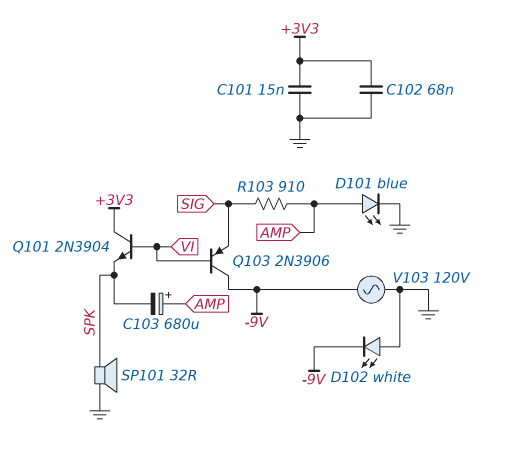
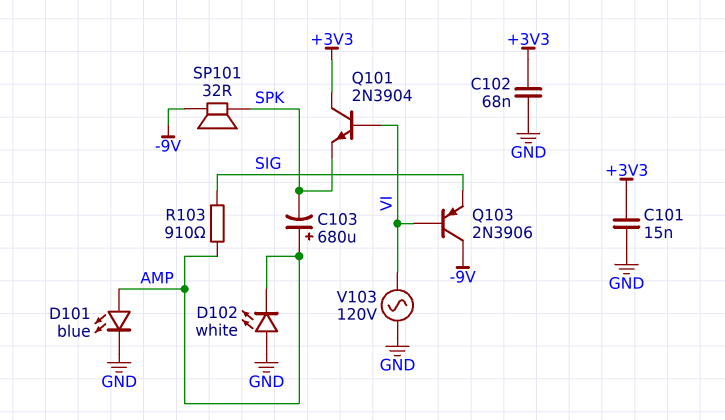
D102: LED white (A GND, K -9V) -> LED white (A GND, K AMP)
SP101: speaker 32R (GND, SPK) -> speaker 32R (-9V, SPK)
V103: AC 120V (-9V, GND) -> AC 120V (GND, VI)

